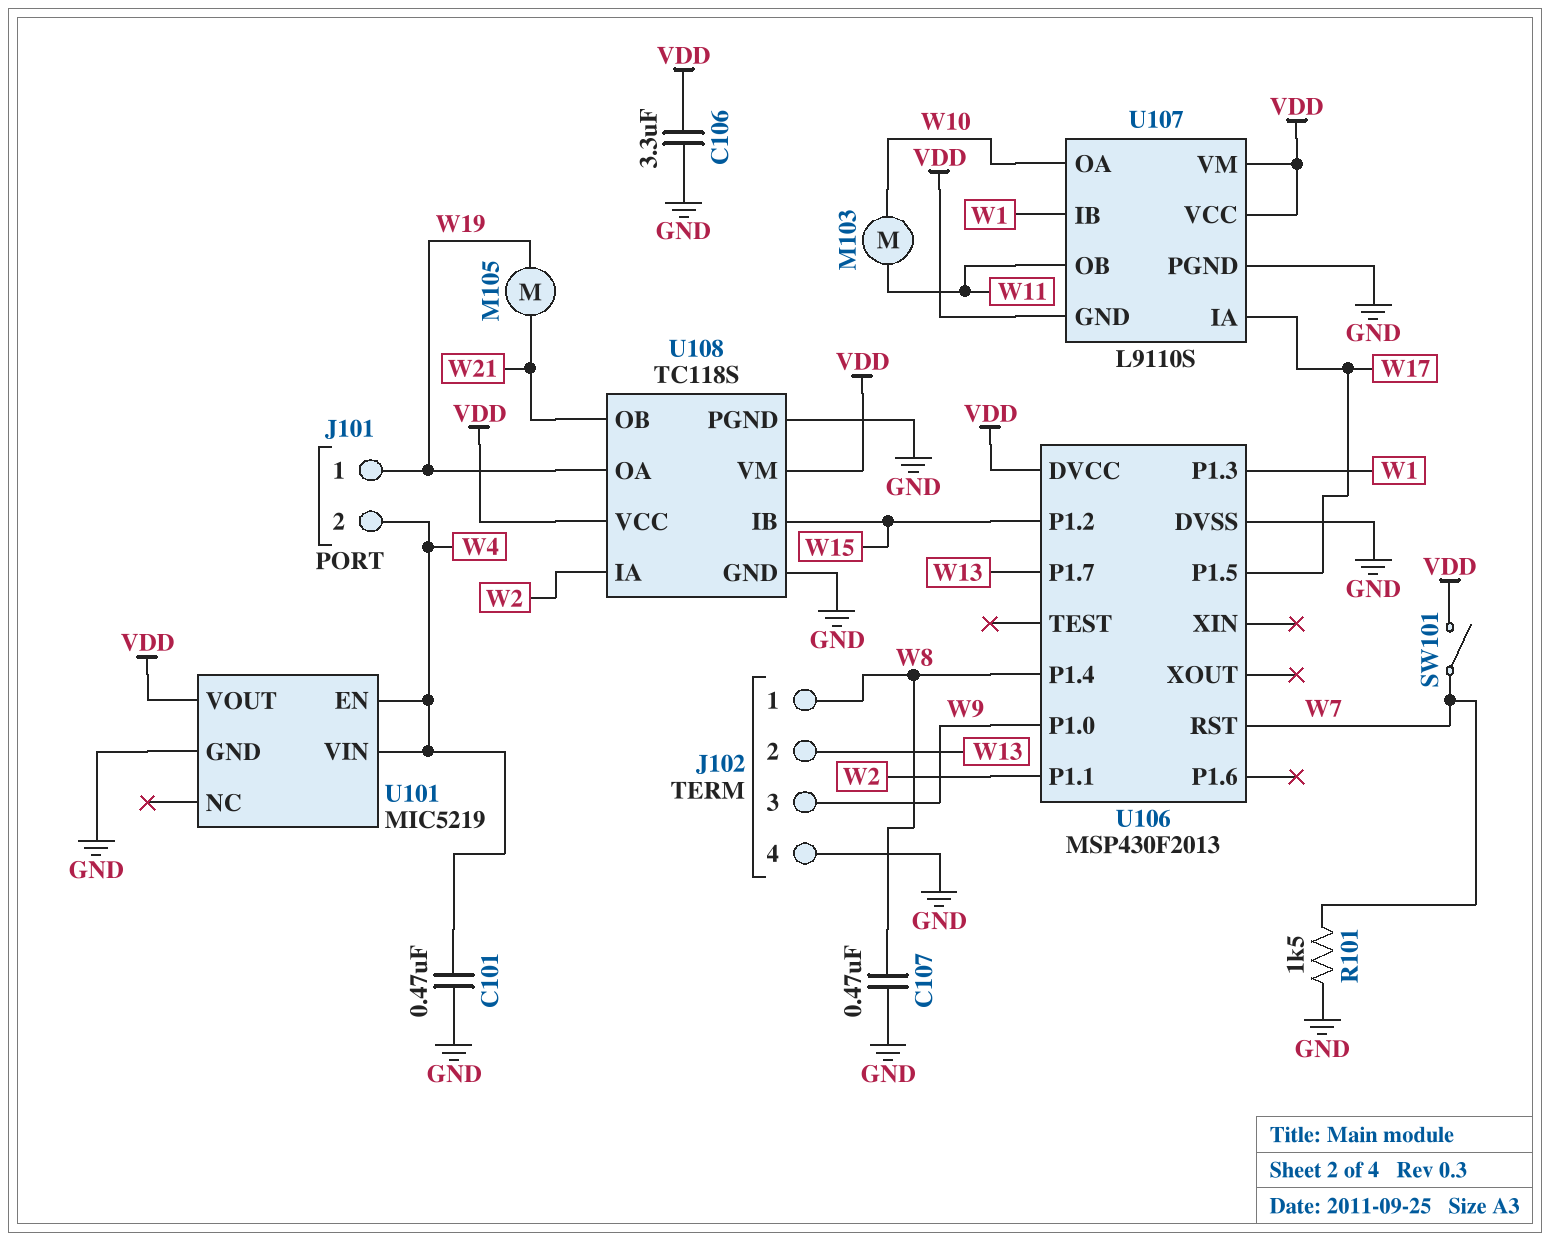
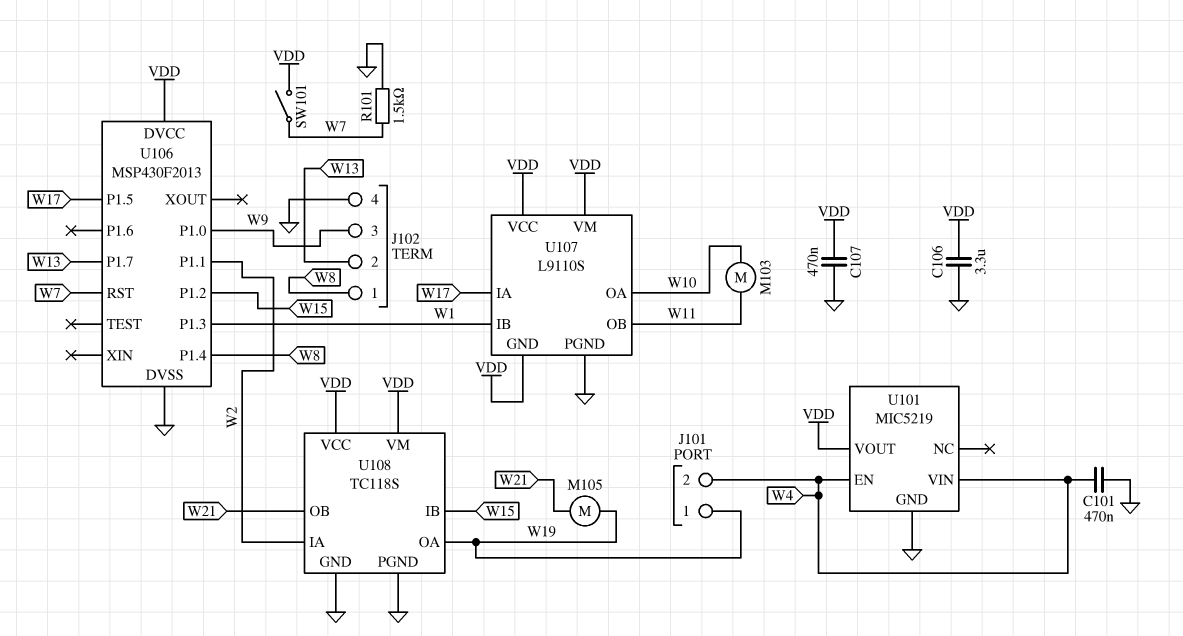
C107: 470nF (GND, W8) -> 470nF (GND, VDD)

